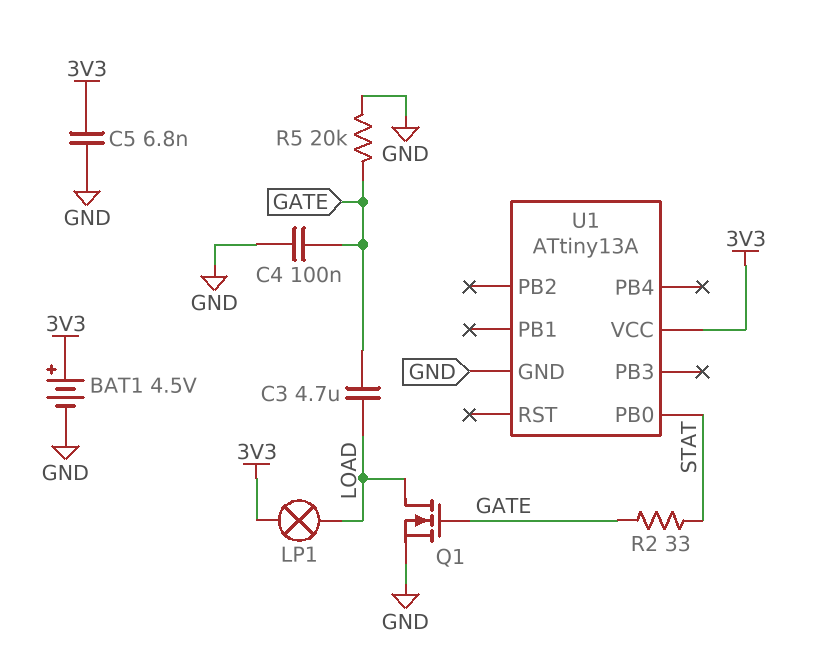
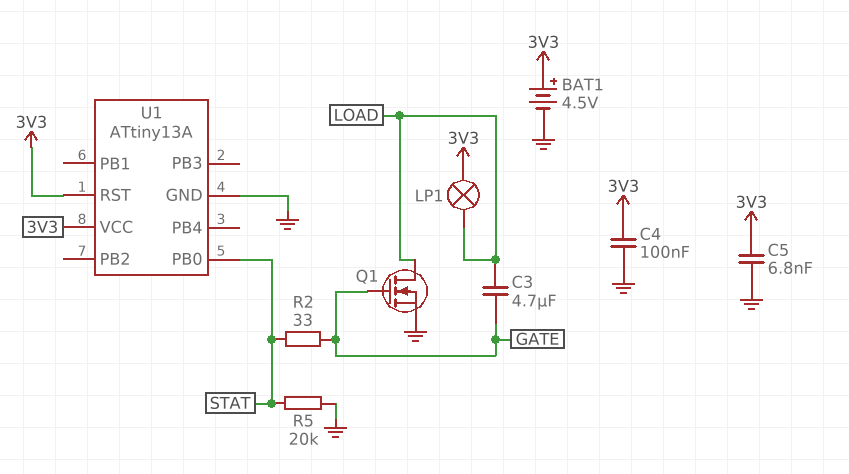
C4: 100nF (GATE, GND) -> 100nF (3V3, GND)
R5: 20k (GATE, GND) -> 20k (GND, STAT)
U1 pin RST: none -> 3V3

